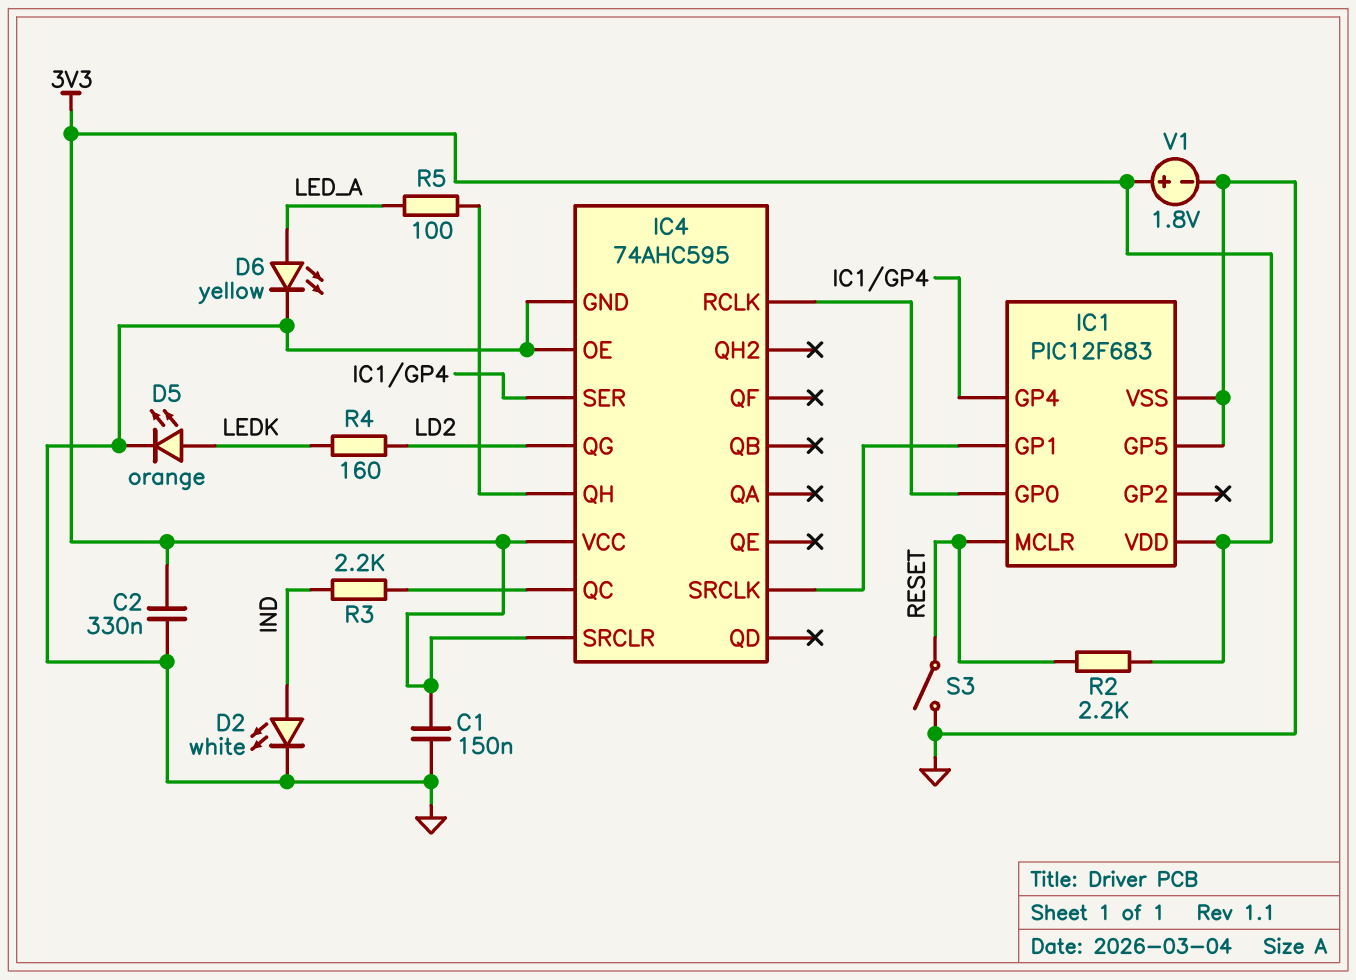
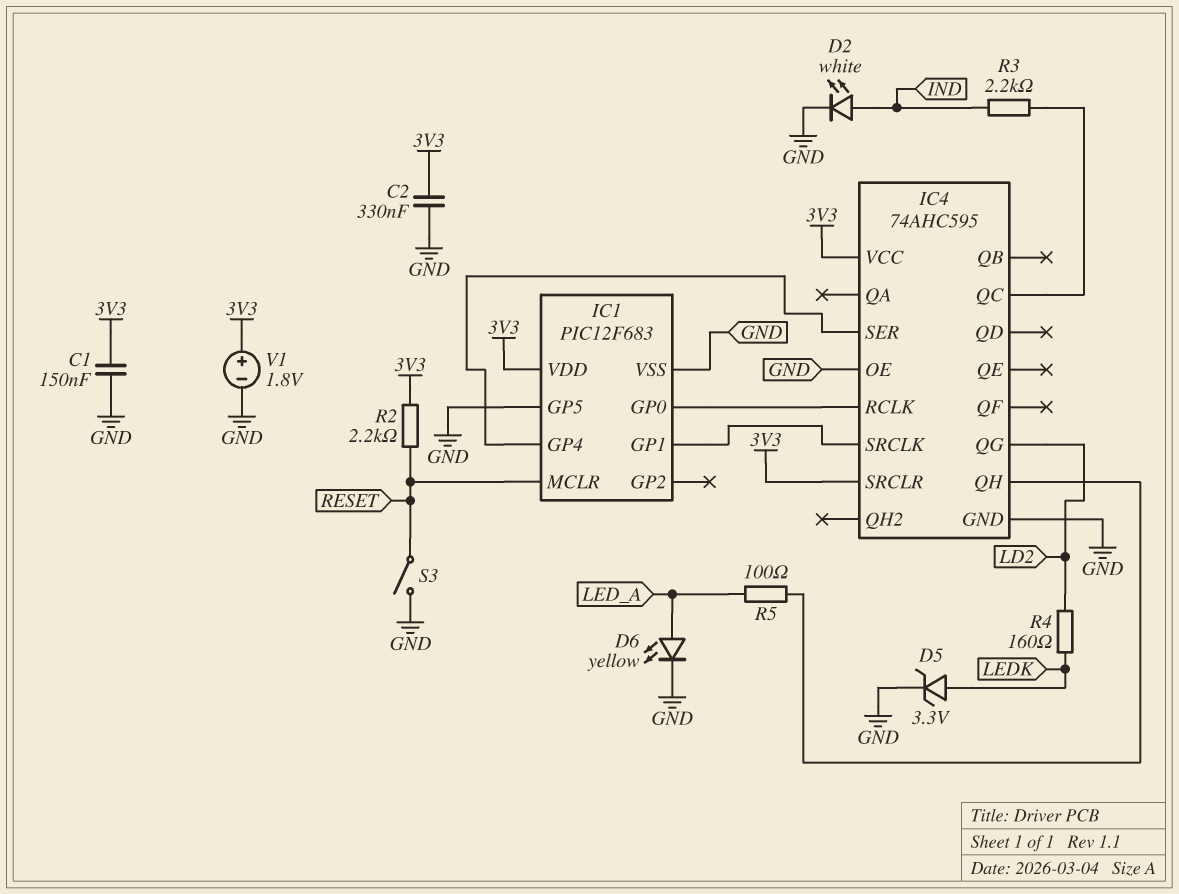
D5: LED orange (A LEDK, K GND) -> zener 3.3V (A LEDK, K GND)

